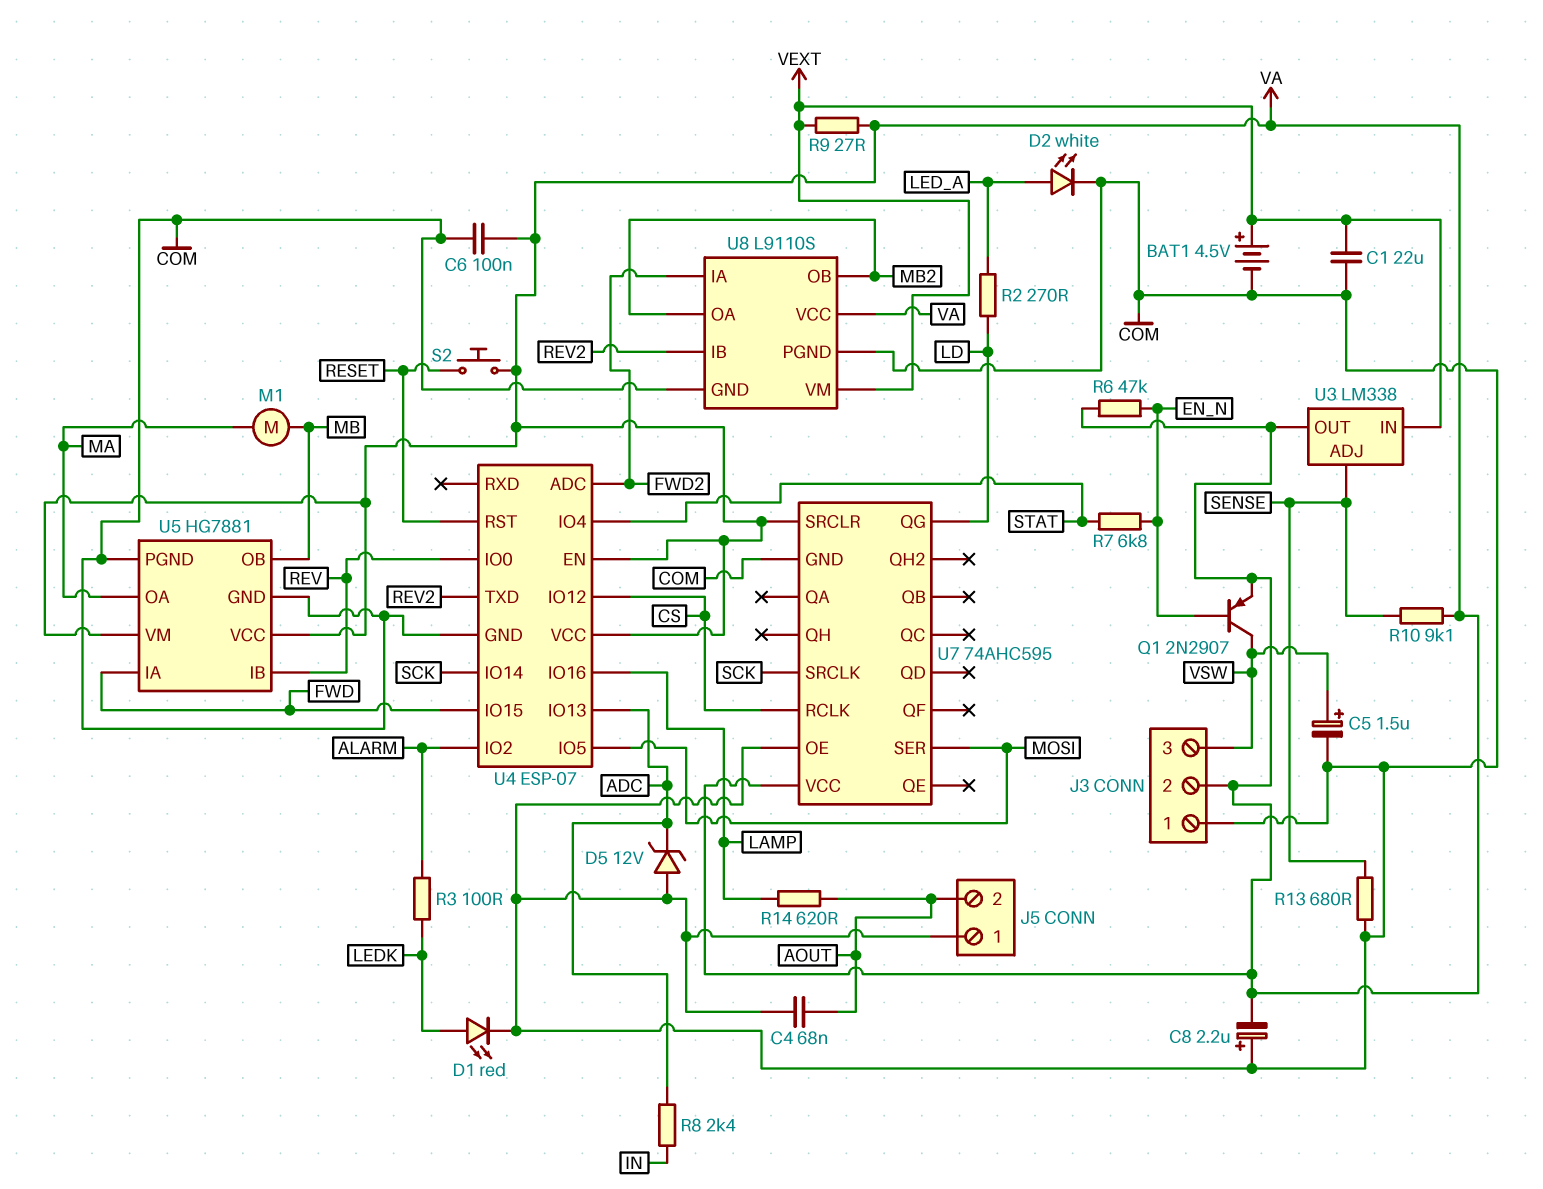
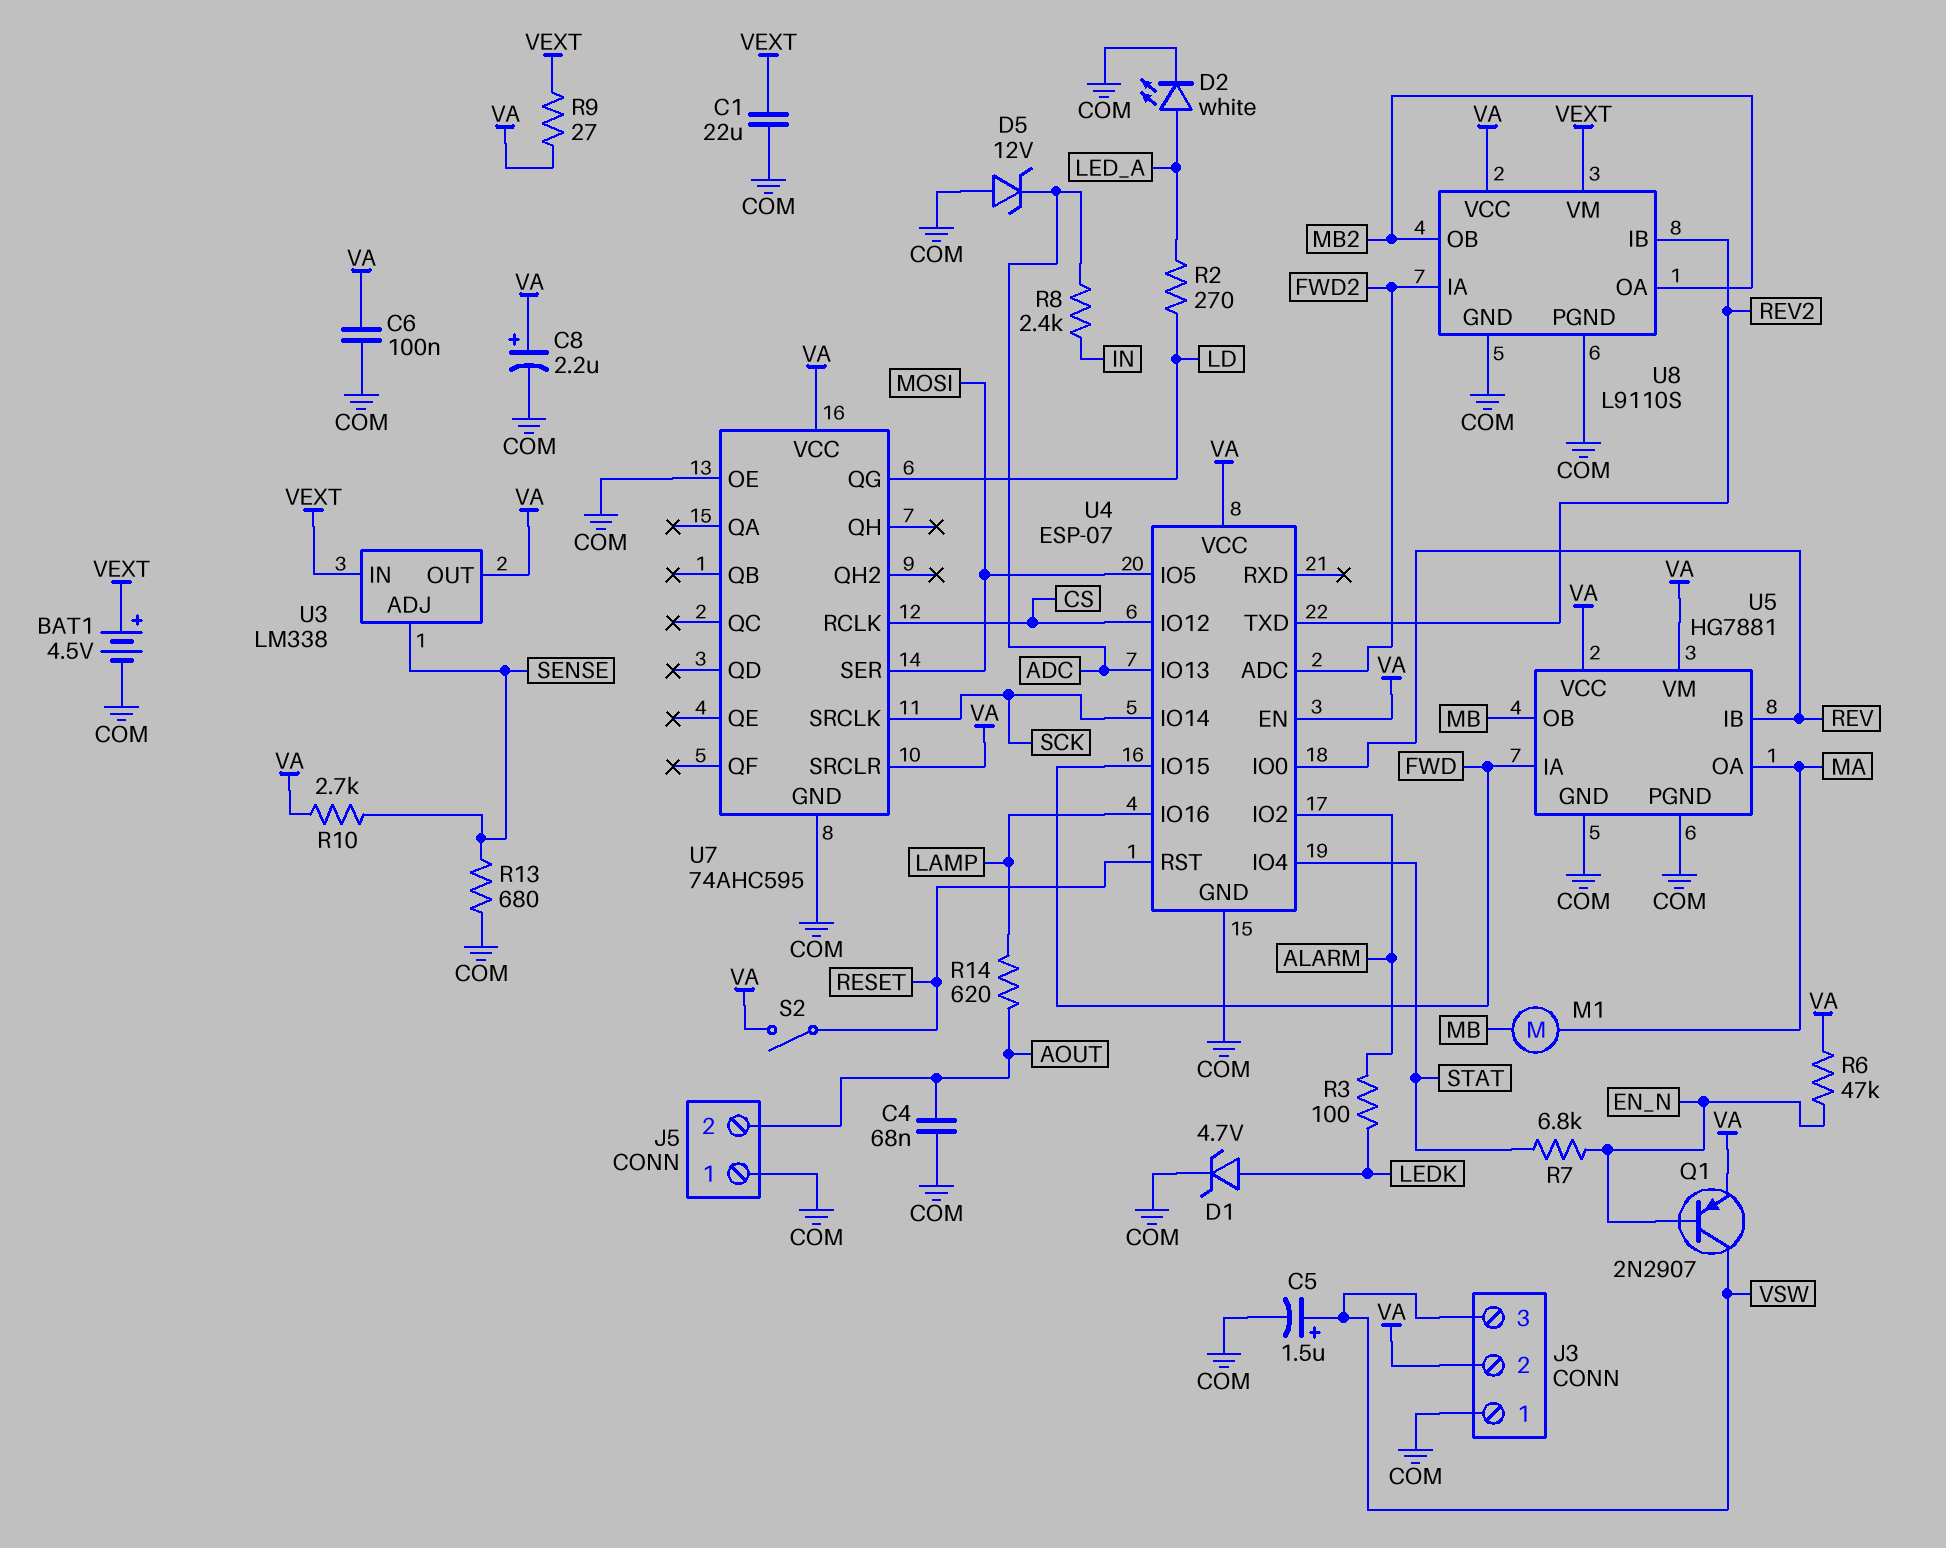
C8: 2.2uF (plus COM, minus VA) -> 2.2uF (plus VA, minus COM)
D1: LED red (A LEDK, K COM) -> zener 4.7V (A LEDK, K COM)
R10: 9.1k (SENSE, VA) -> 2.7k (SENSE, VA)
S2: button (RESET, VA) -> switch (RESET, VA)

